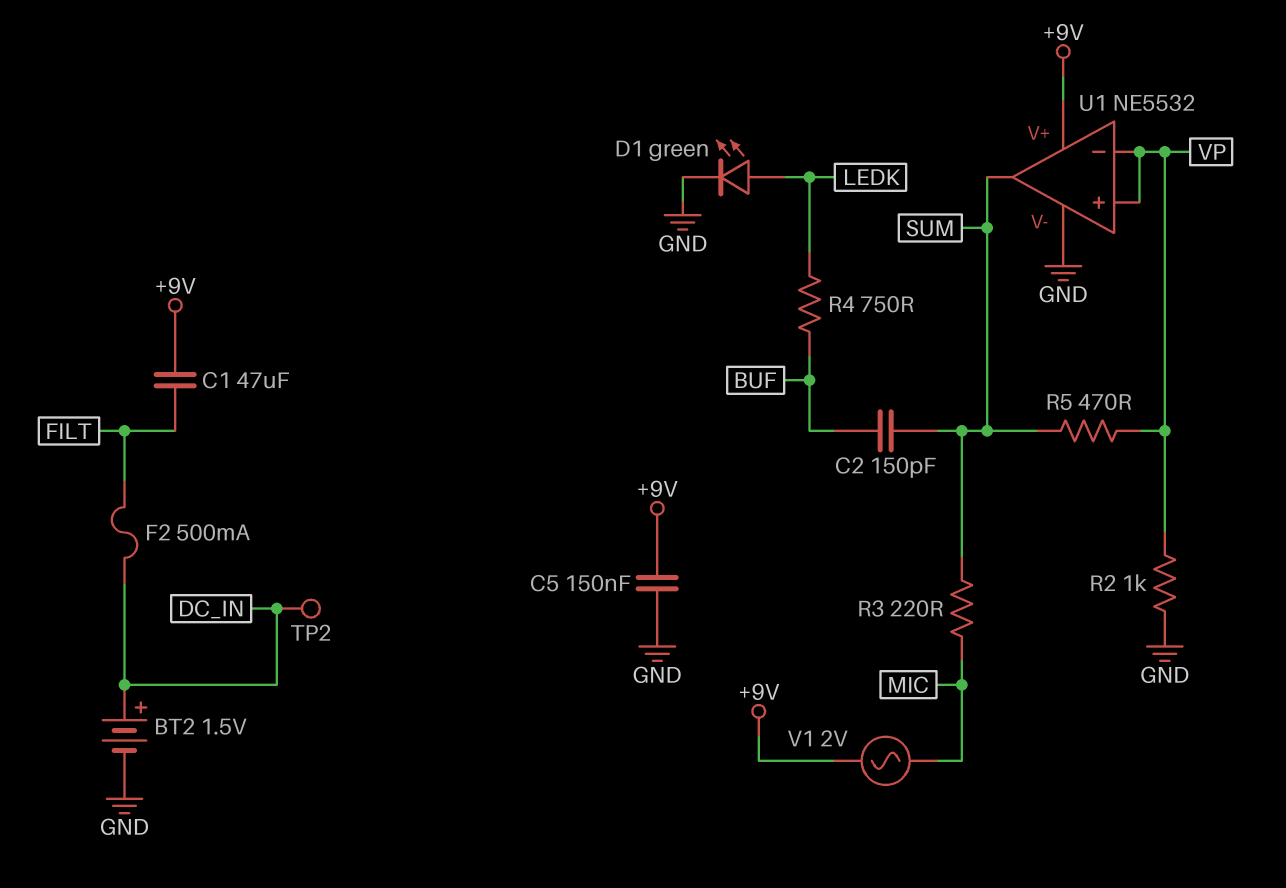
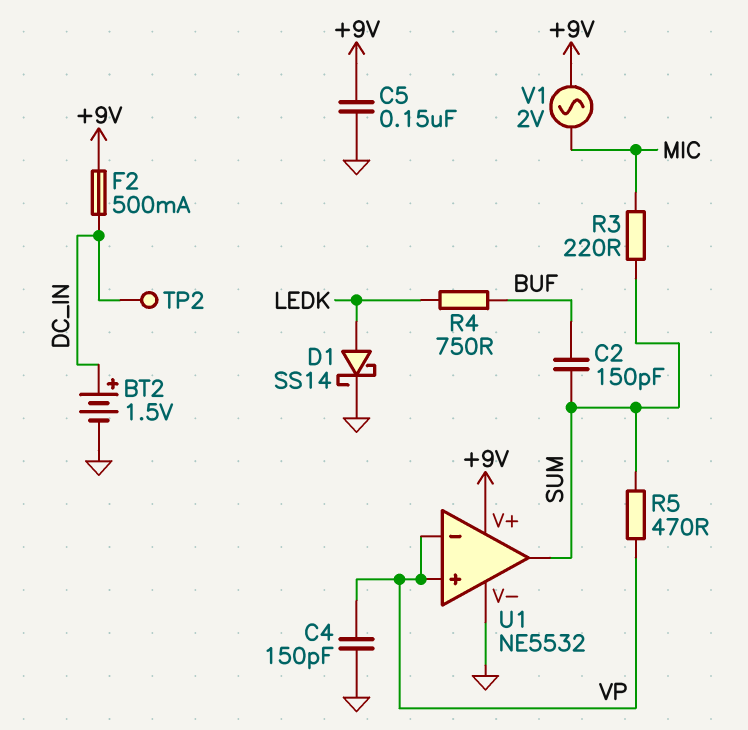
C1: 47uF (+9V, FILT) -> none
C4: none -> 150pF (GND, VP)
D1: LED green (A LEDK, K GND) -> schottky SS14 (A LEDK, K GND)
F2: 500mA (DC_IN, FILT) -> 500mA (+9V, DC_IN)
R2: 1k (GND, VP) -> none

